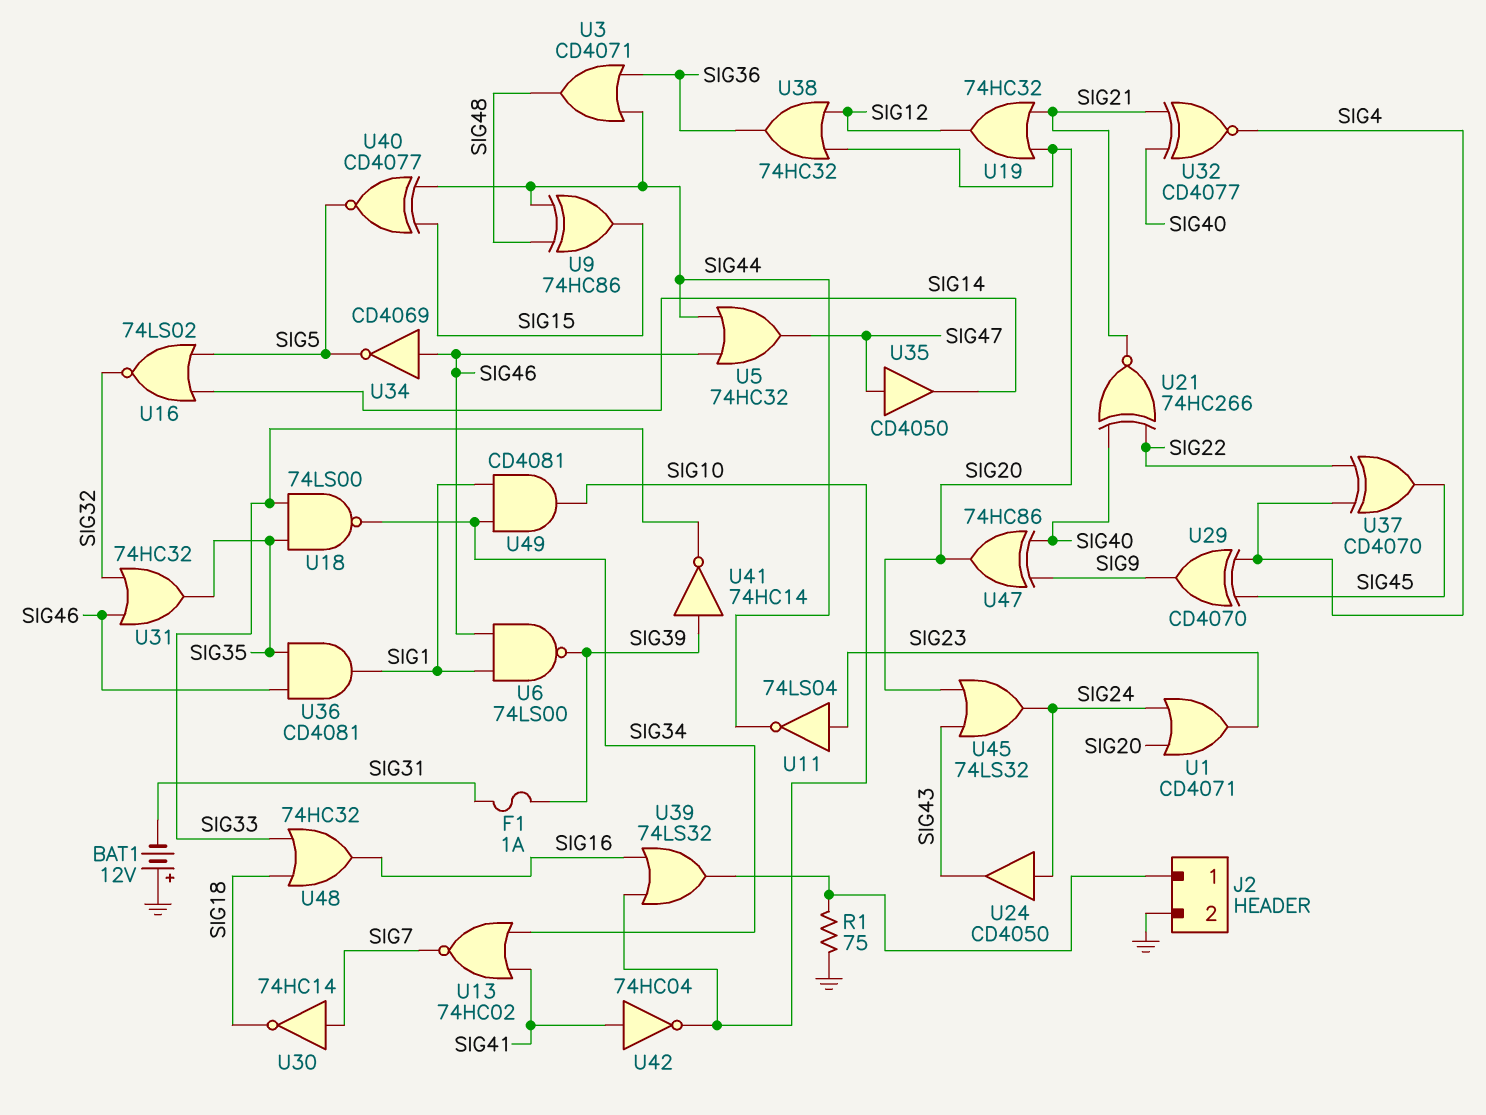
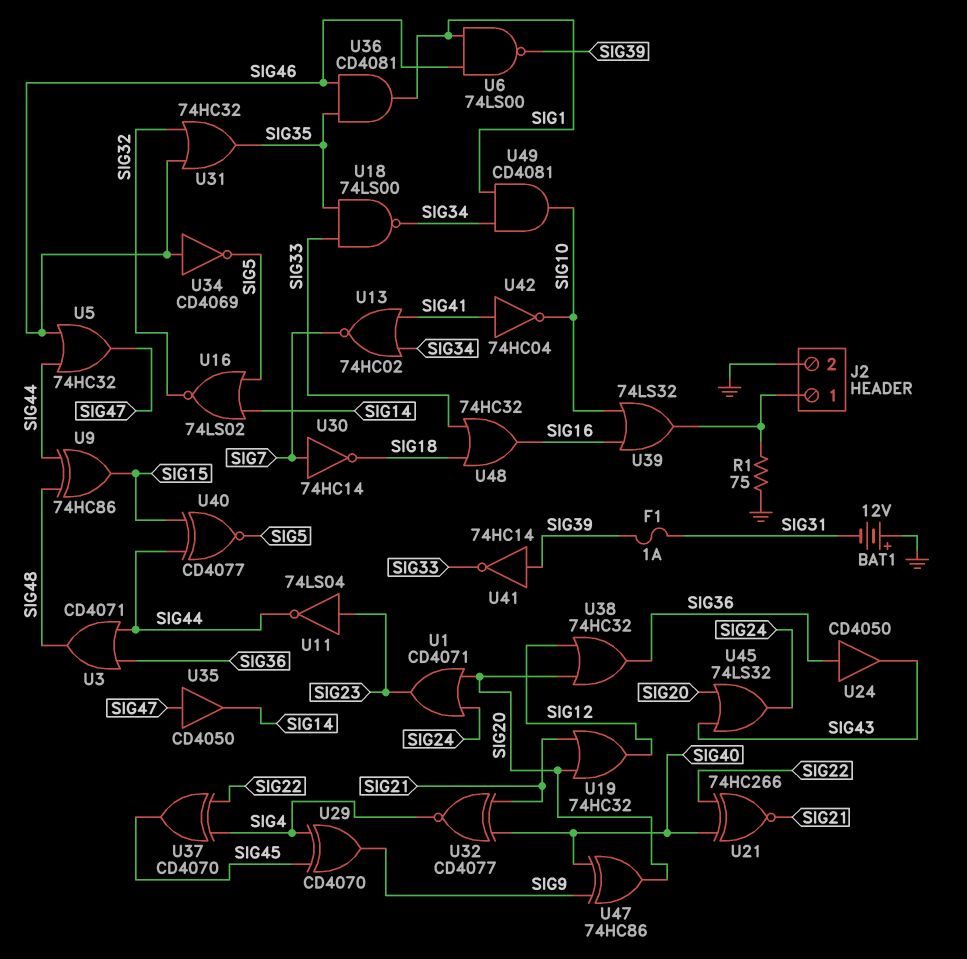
U24: buffer CD4050 (in SIG24, out SIG43) -> buffer CD4050 (in SIG36, out SIG43)

